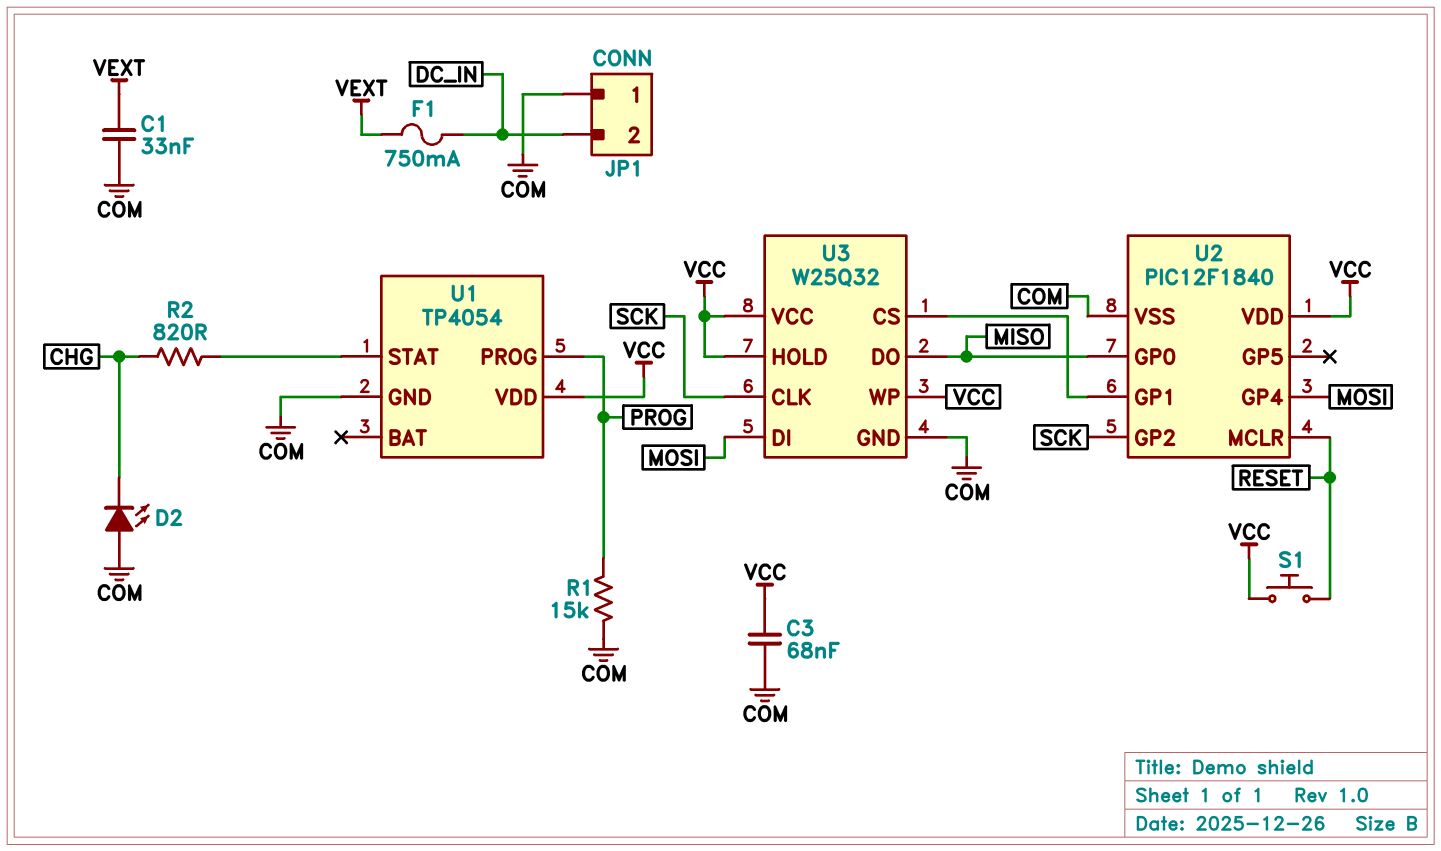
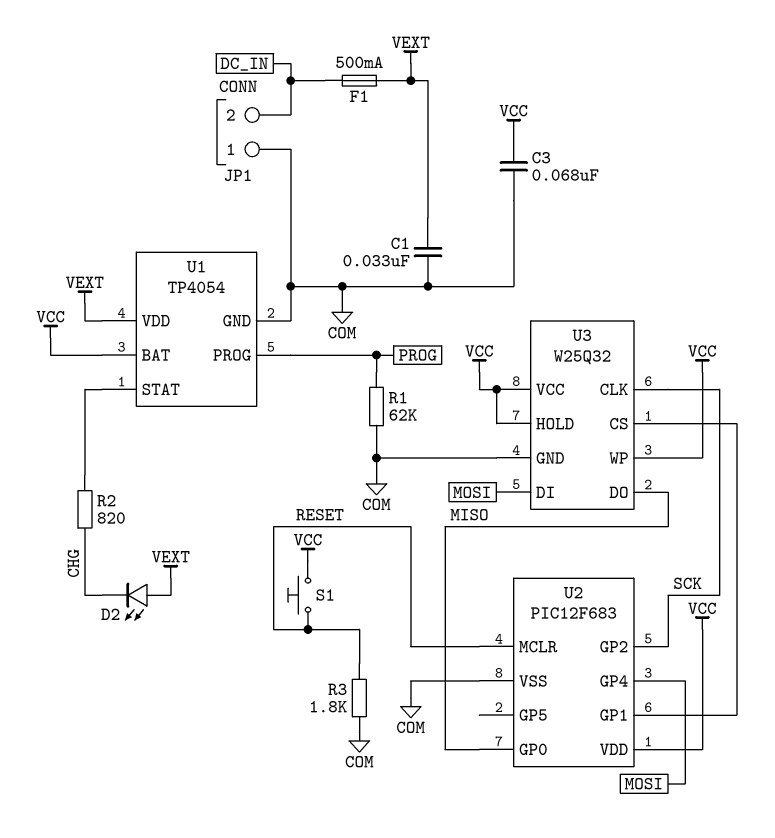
D2: LED (A COM, K CHG) -> LED (A VEXT, K CHG)
F1: 750mA (DC_IN, VEXT) -> 500mA (DC_IN, VEXT)
R1: 15k (COM, PROG) -> 62k (COM, PROG)
R3: none -> 1.8k (COM, RESET)
U1 pin BAT: none -> VCC
U1 pin VDD: VCC -> VEXT
U2: PIC12F1840 -> PIC12F683

